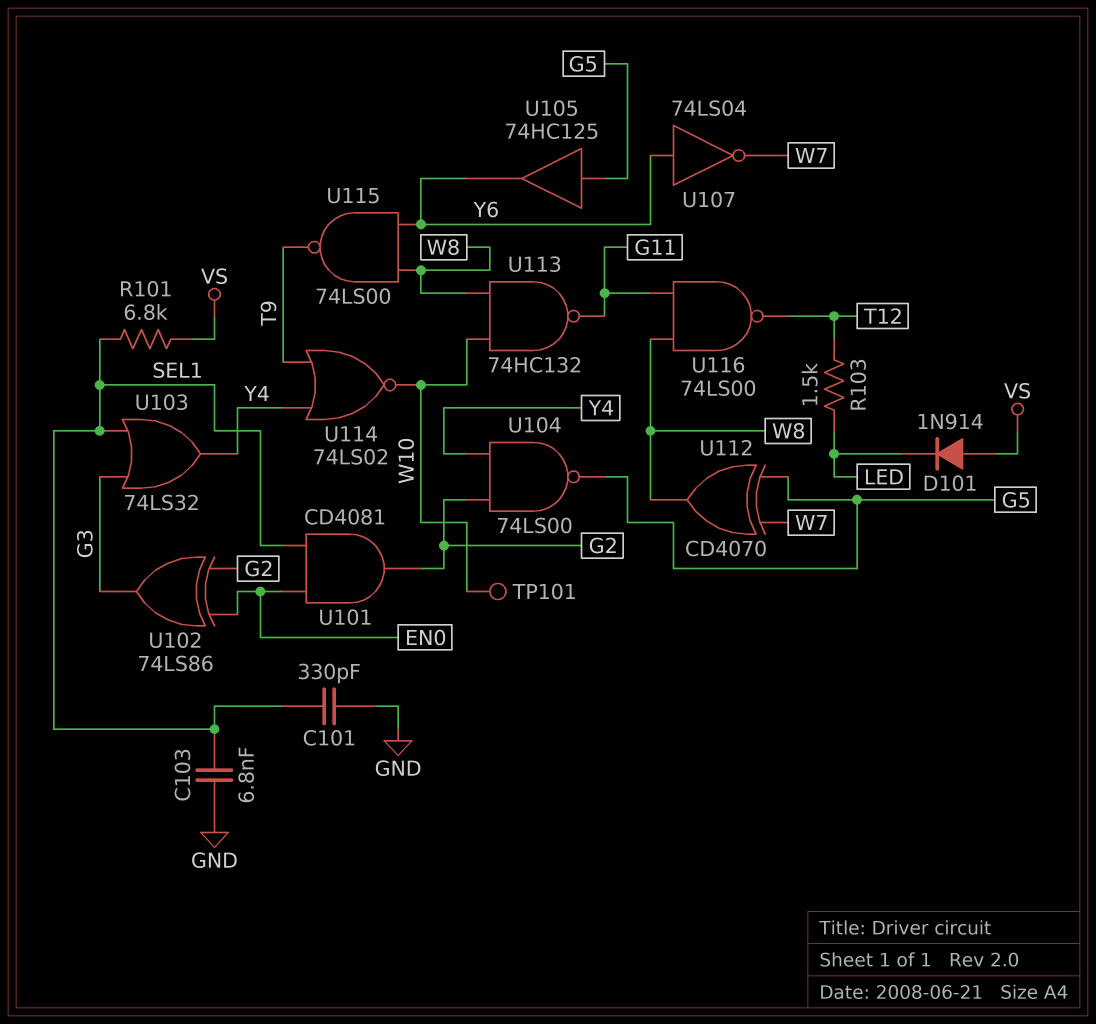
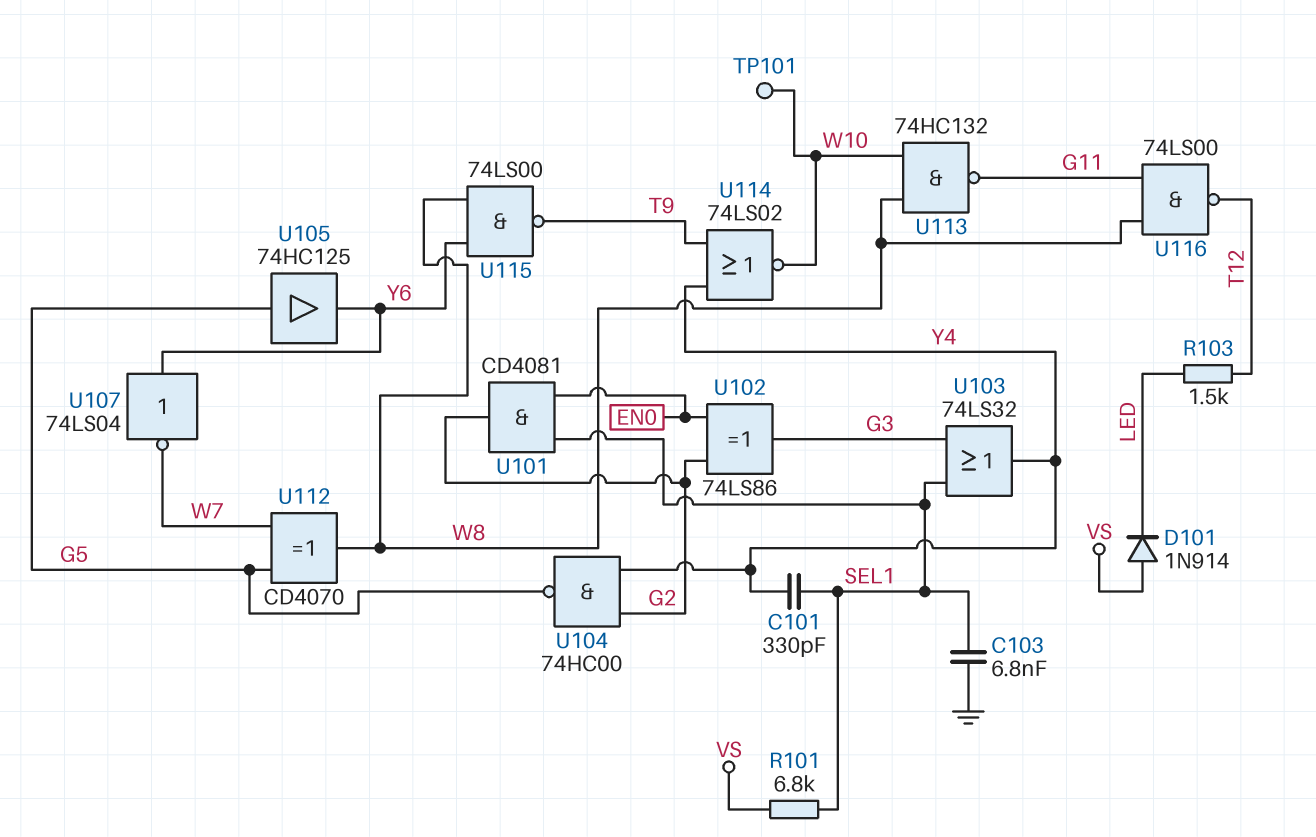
C101: 330pF (GND, SEL1) -> 330pF (SEL1, Y4)
U104: NAND 74LS00 (in G2, in Y4, out G5) -> NAND 74HC00 (in G2, in Y4, out G5)

